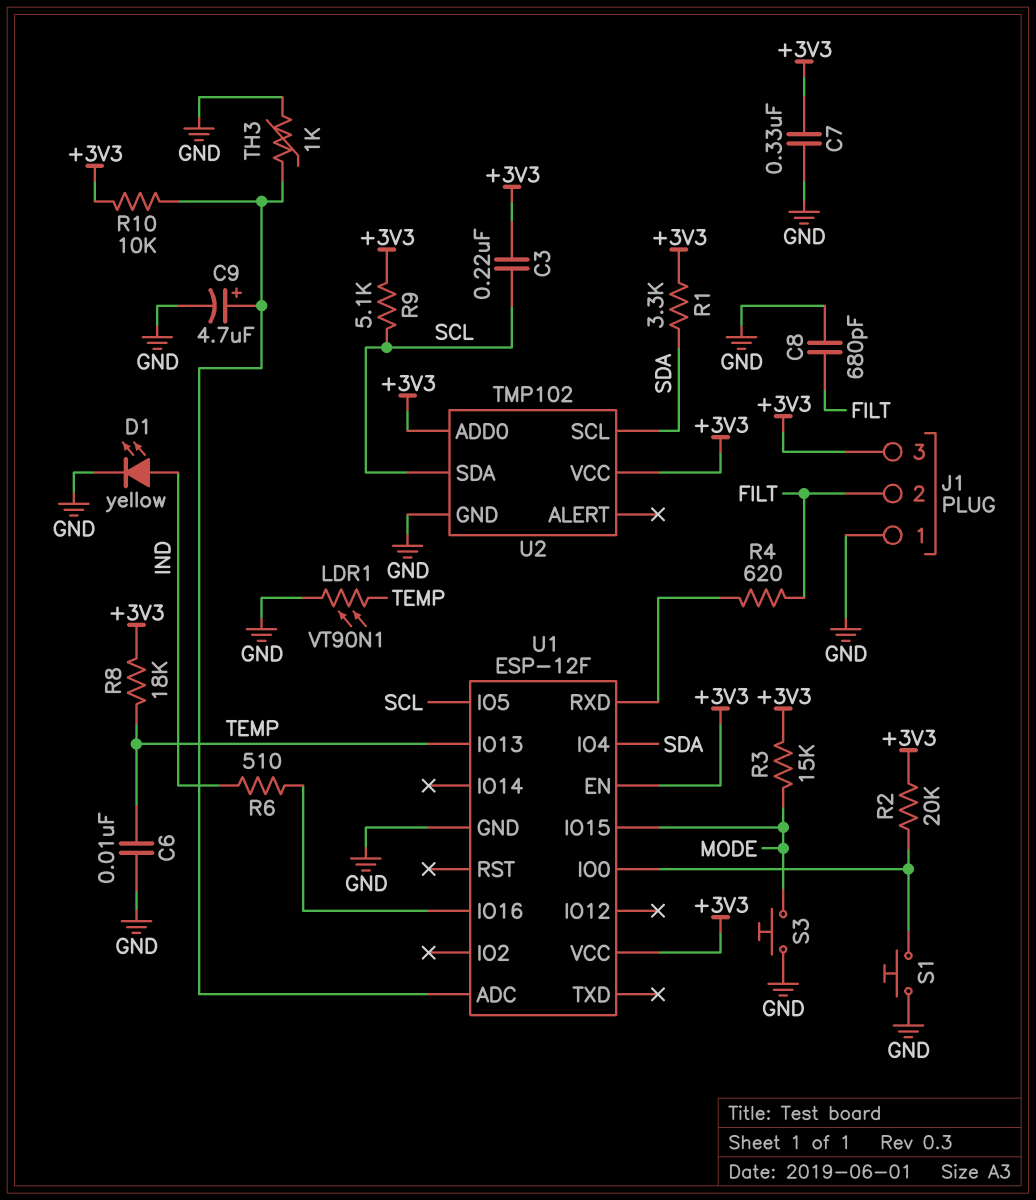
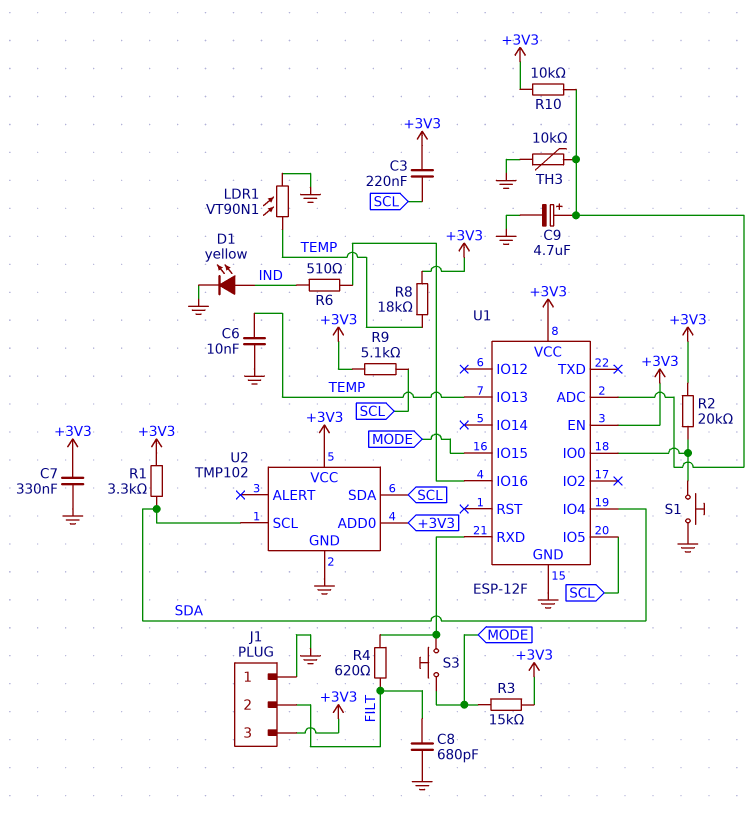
S3: button (GND, MODE) -> button (MODE, U1/RXD)
TH3: 1k (GND, U1/ADC) -> 10k (GND, U1/ADC)

